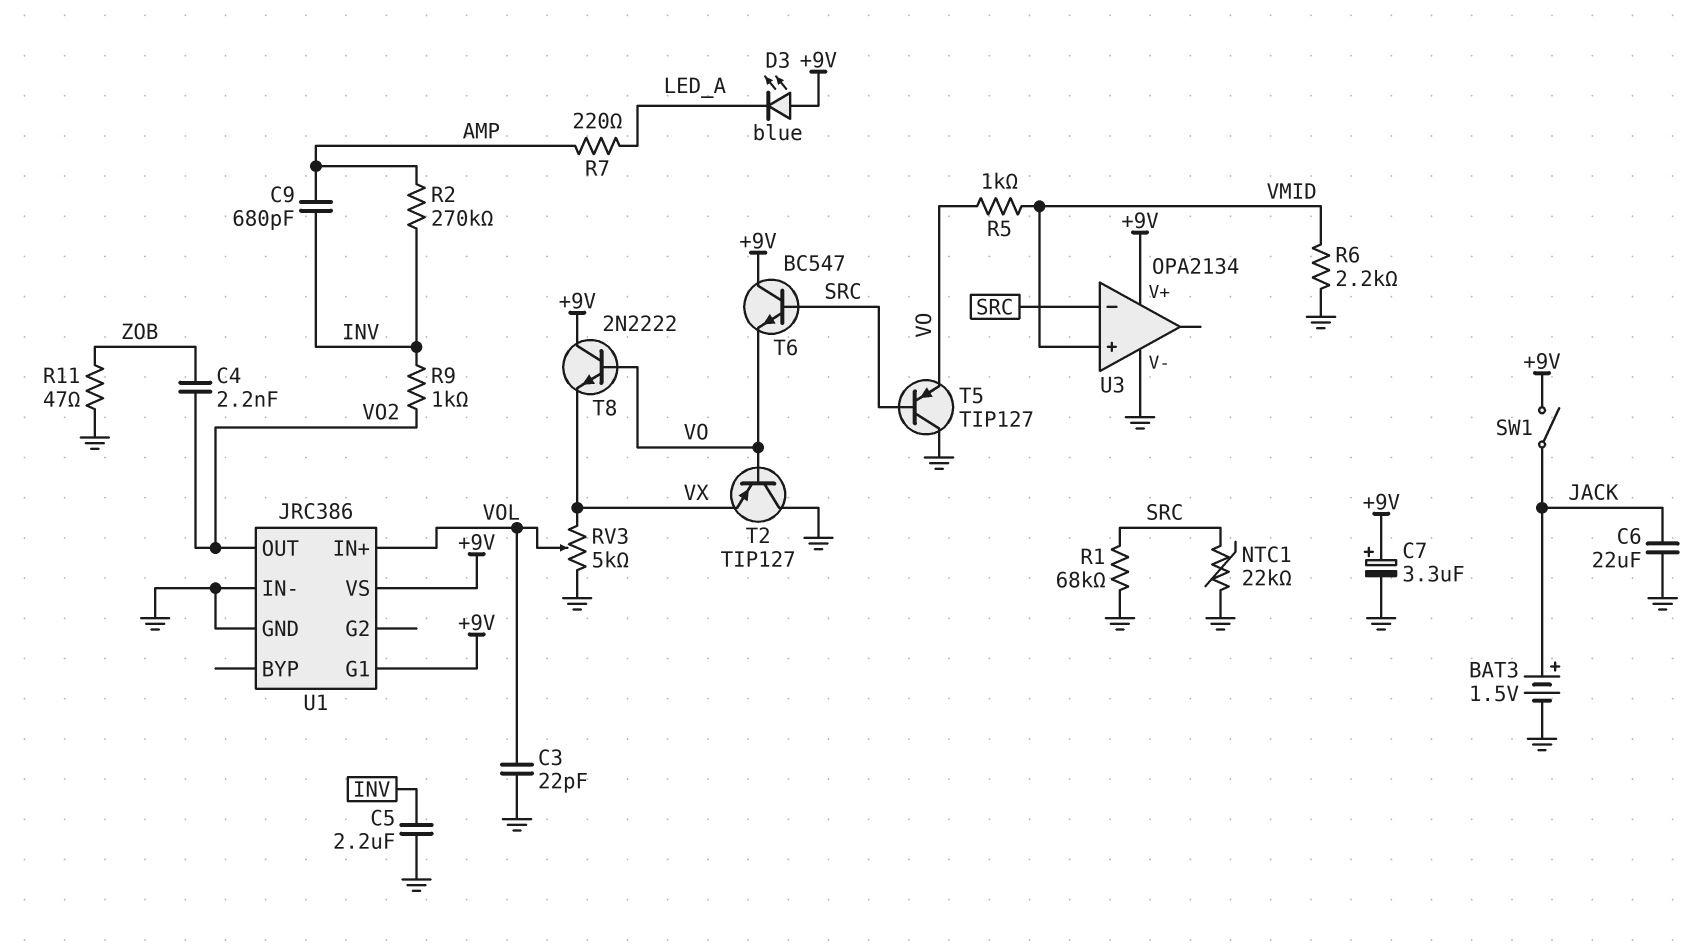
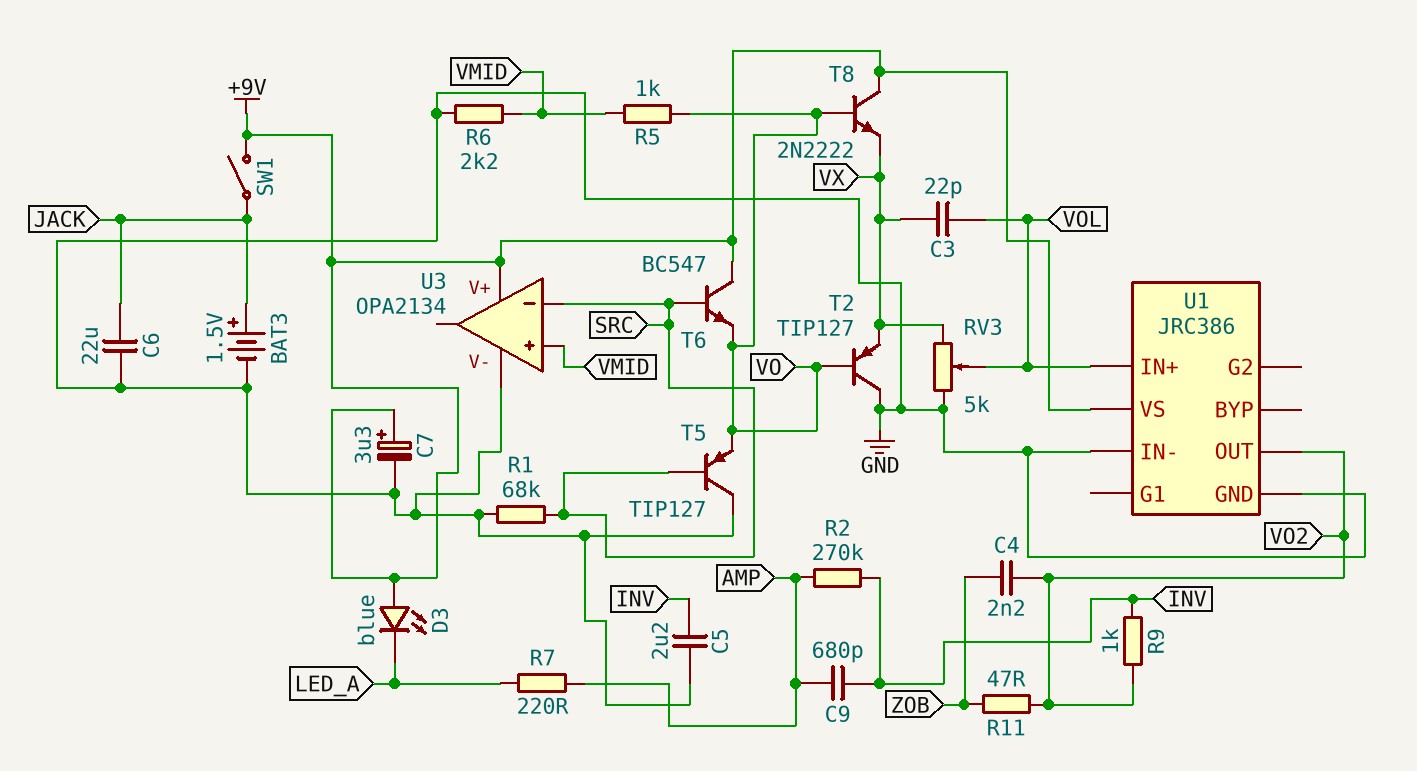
C3: 22pF (GND, VOL) -> 22pF (VOL, VX)
NTC1: 22k (GND, SRC) -> none
R11: 47 (GND, ZOB) -> 47 (VO2, ZOB)
U1 pin G1: +9V -> none

